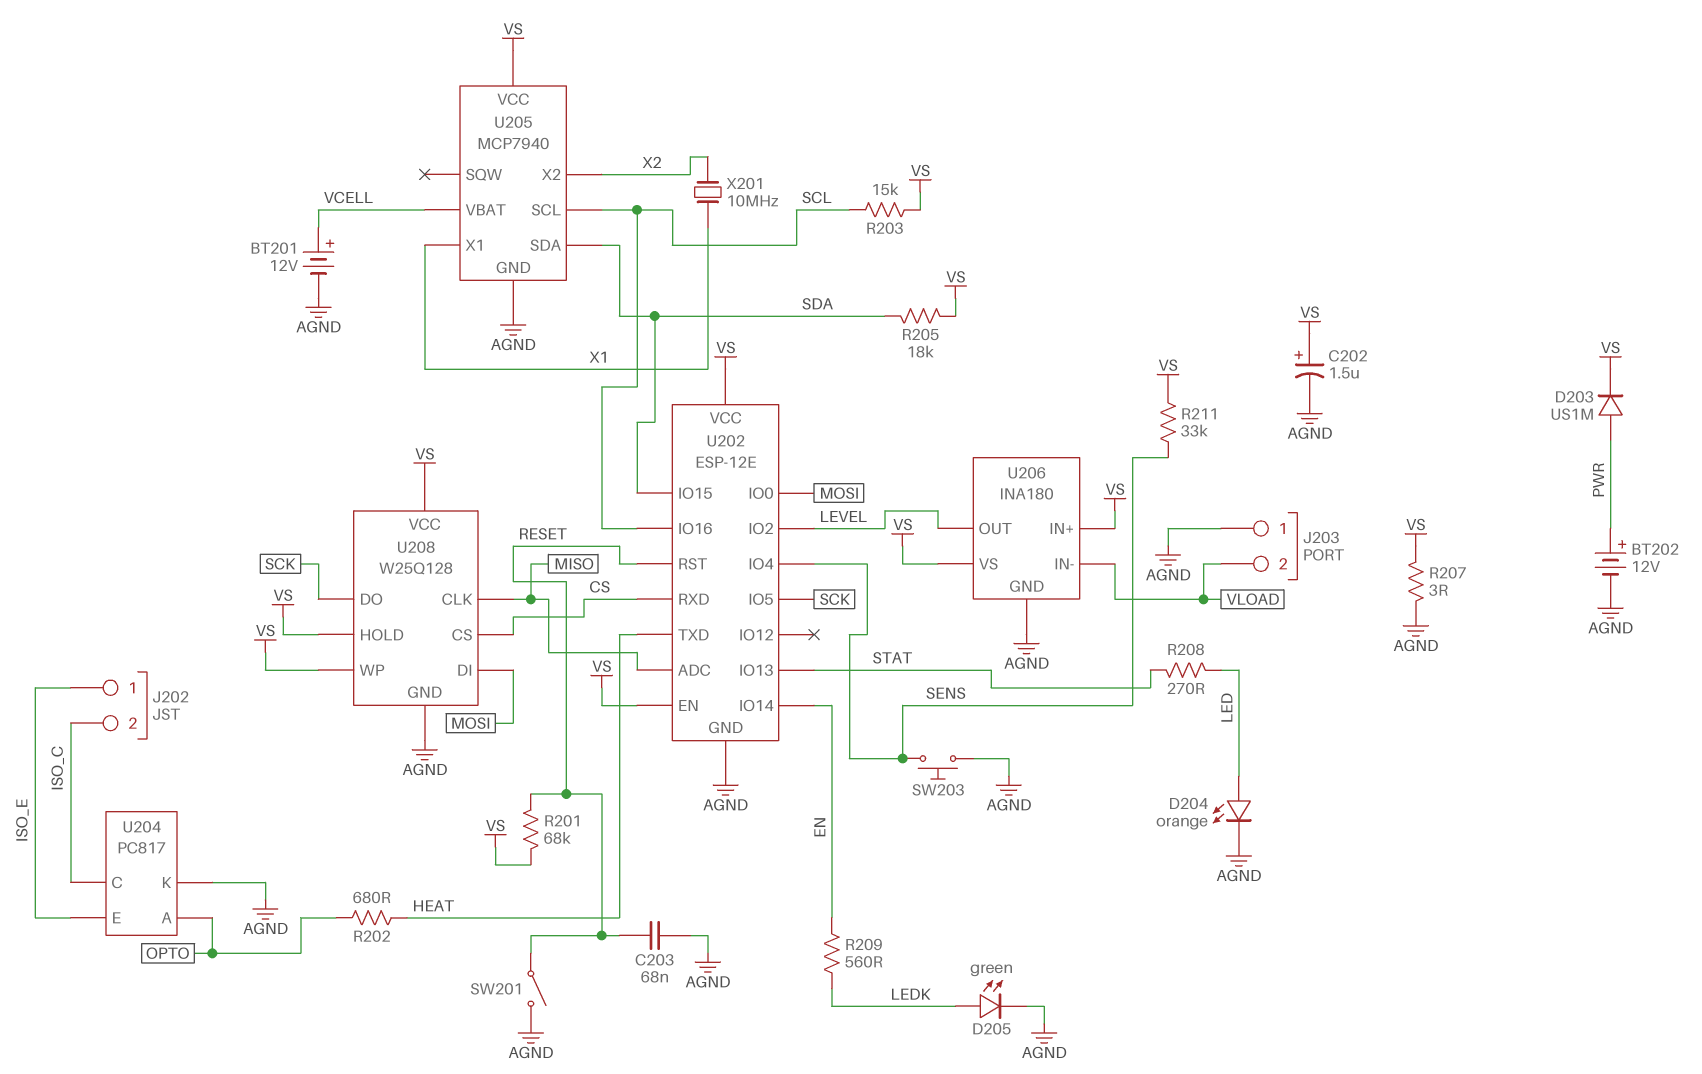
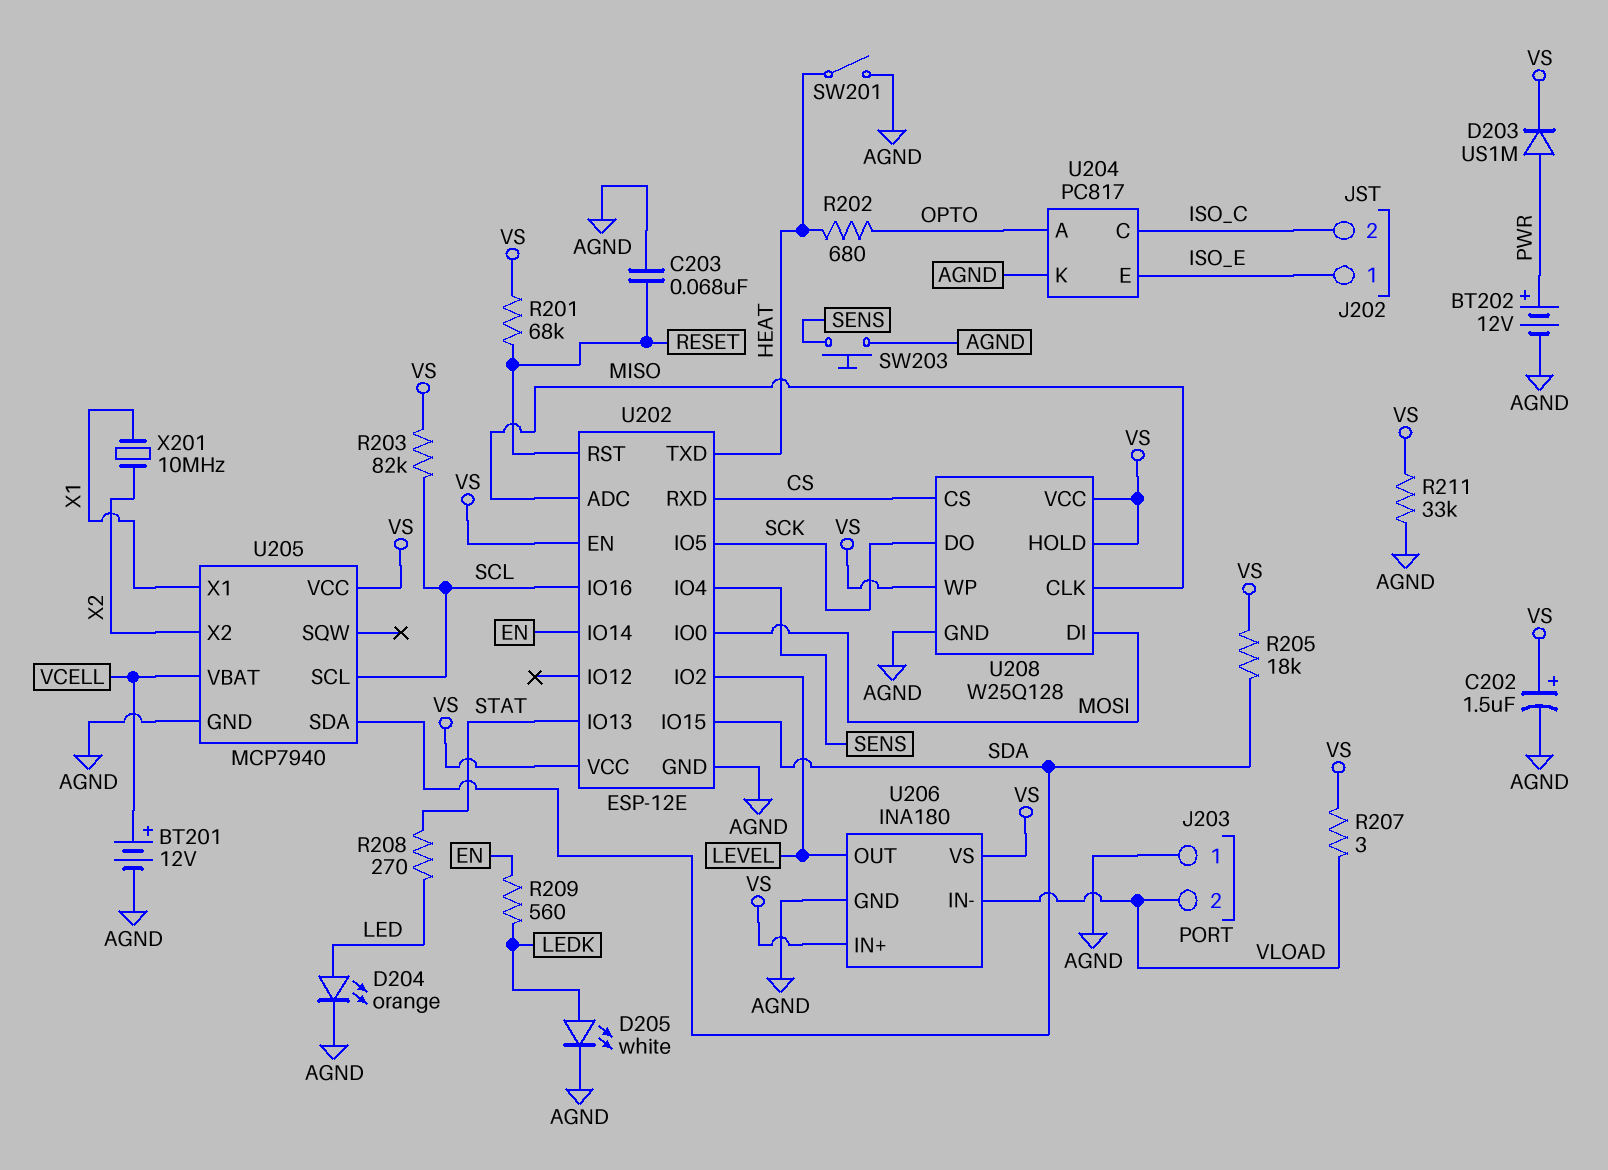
D205: LED green (A LEDK, K AGND) -> LED white (A LEDK, K AGND)
R203: 15k (SCL, VS) -> 82k (SCL, VS)
R207: 3 (AGND, VS) -> 3 (VLOAD, VS)
R211: 33k (SENS, VS) -> 33k (AGND, VS)
SW201: switch (AGND, RESET) -> switch (AGND, HEAT)

